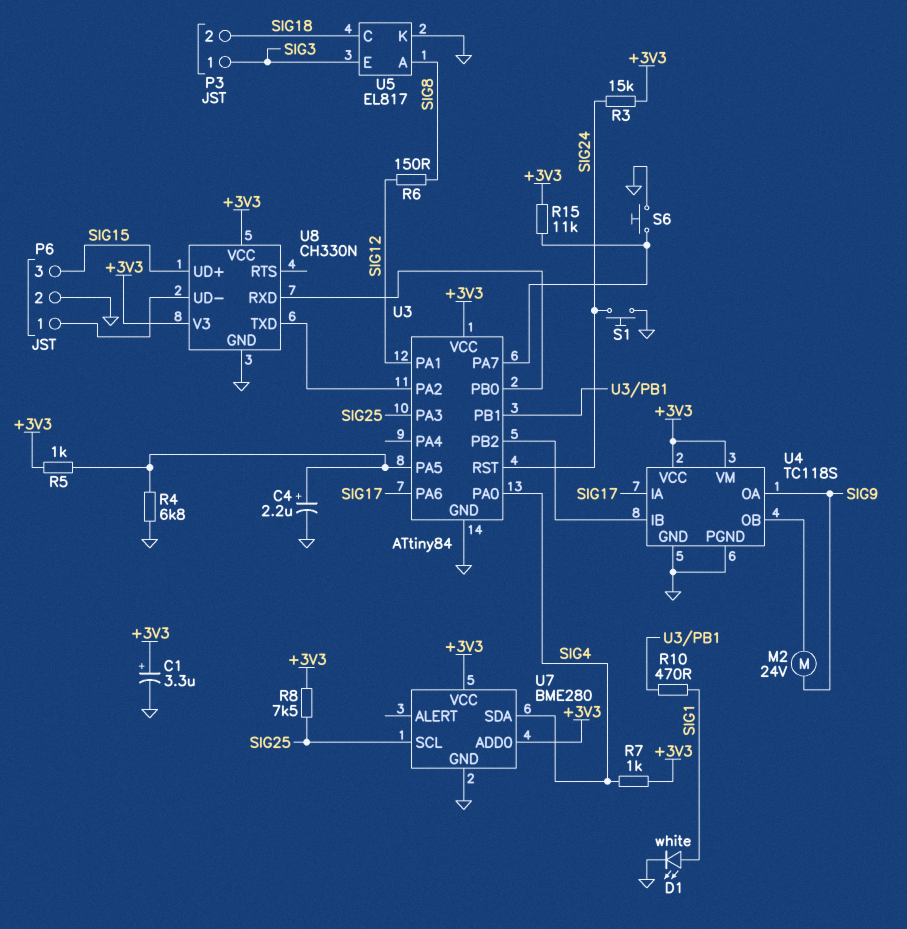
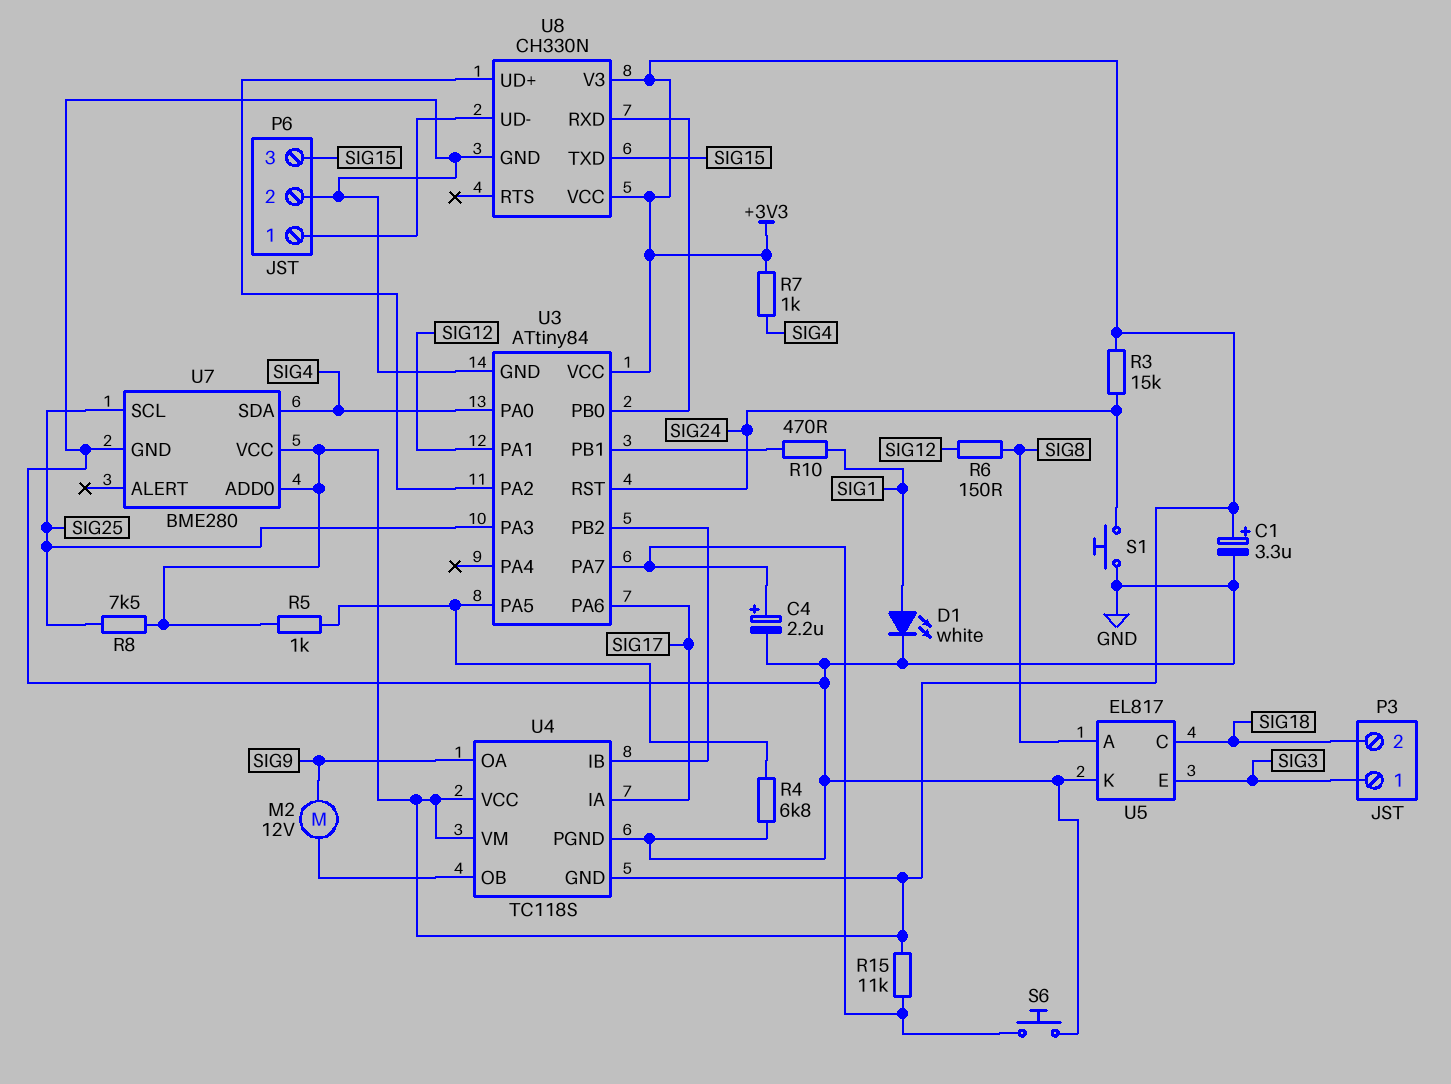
C4: 2.2uF (plus U3/PA5, minus GND) -> 2.2uF (plus U3/PA7, minus GND)
M2: motor 24V (SIG9, U4/OB) -> motor 12V (SIG9, U4/OB)
U4 pin GND: GND -> +3V3
U8 pin TXD: U3/PA2 -> SIG15
U8 pin UD+: SIG15 -> U3/PA2

